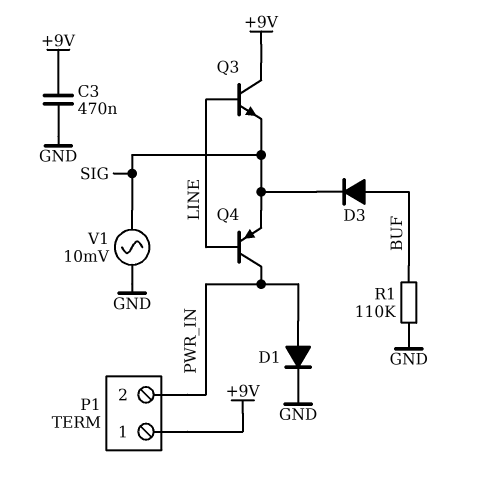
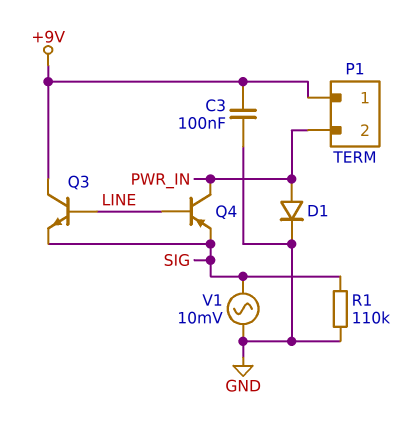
C3: 470nF (+9V, GND) -> 100nF (+9V, GND)
D3: diode (A BUF, K SIG) -> none
R1: 110k (BUF, GND) -> 110k (GND, SIG)

